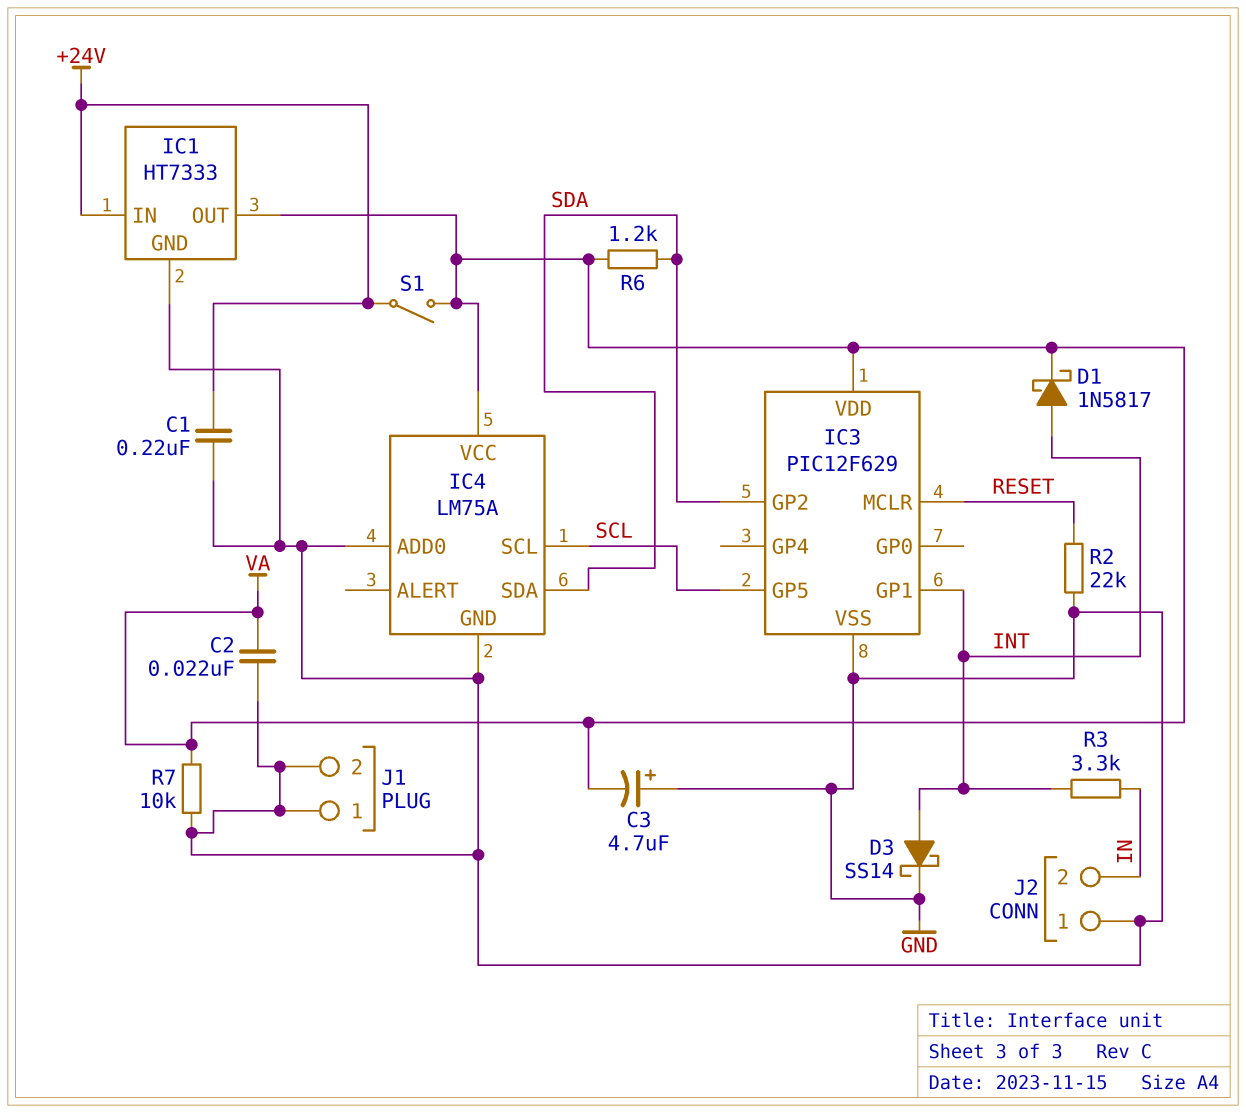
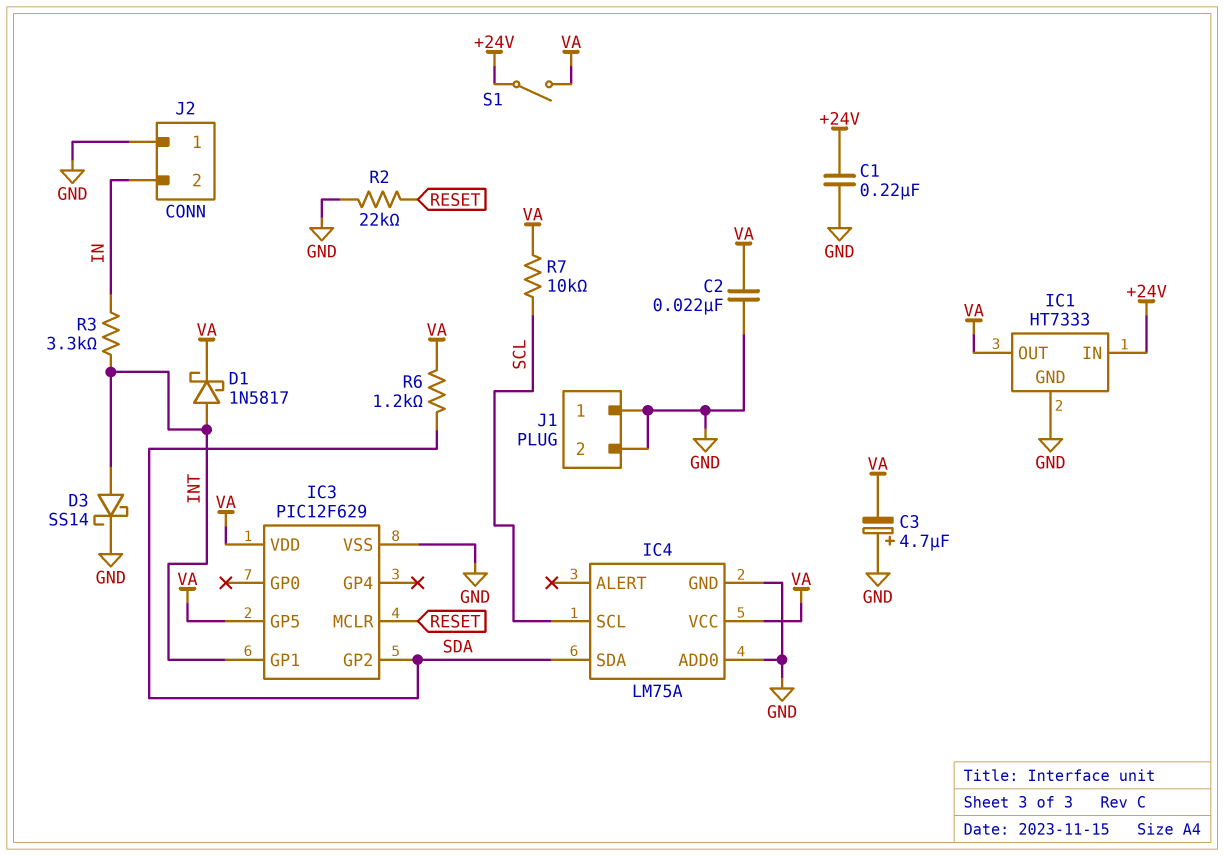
IC3 pin GP5: SCL -> VA
R7: 10k (GND, VA) -> 10k (SCL, VA)

